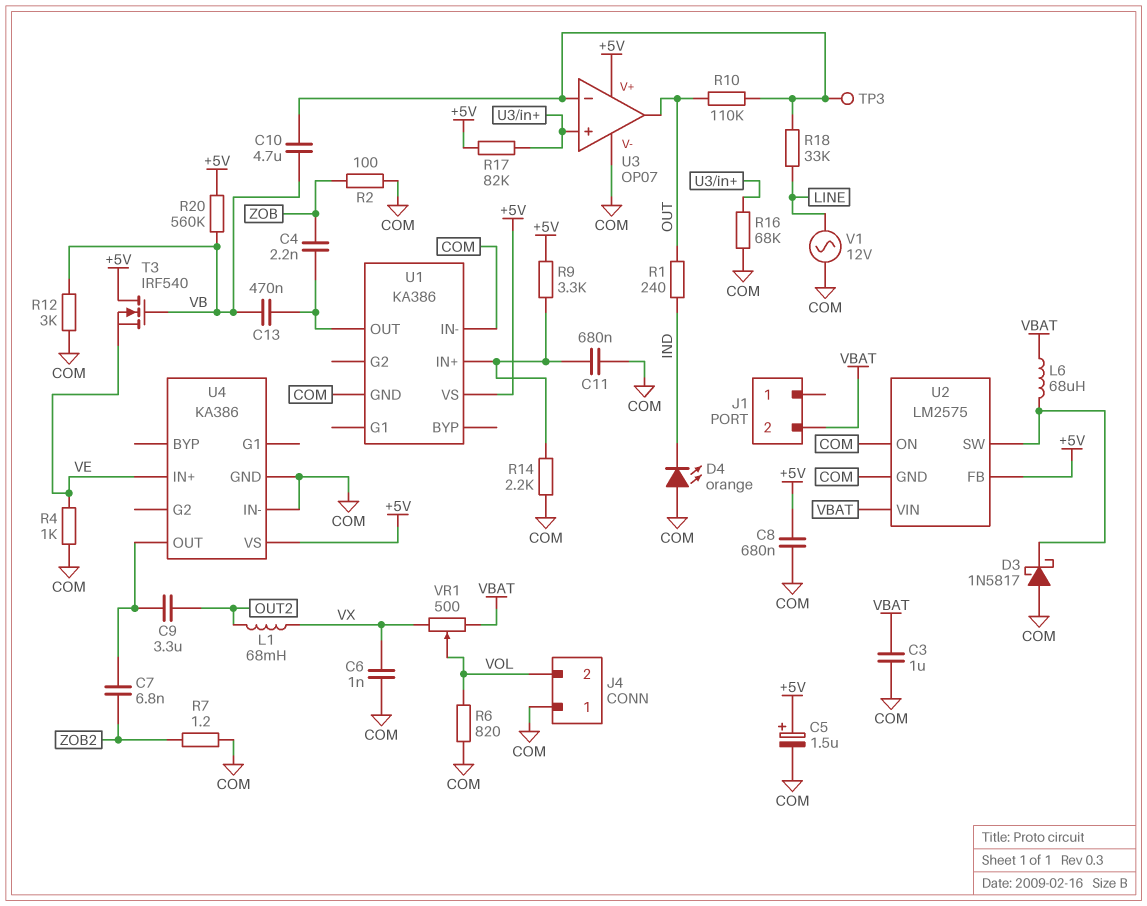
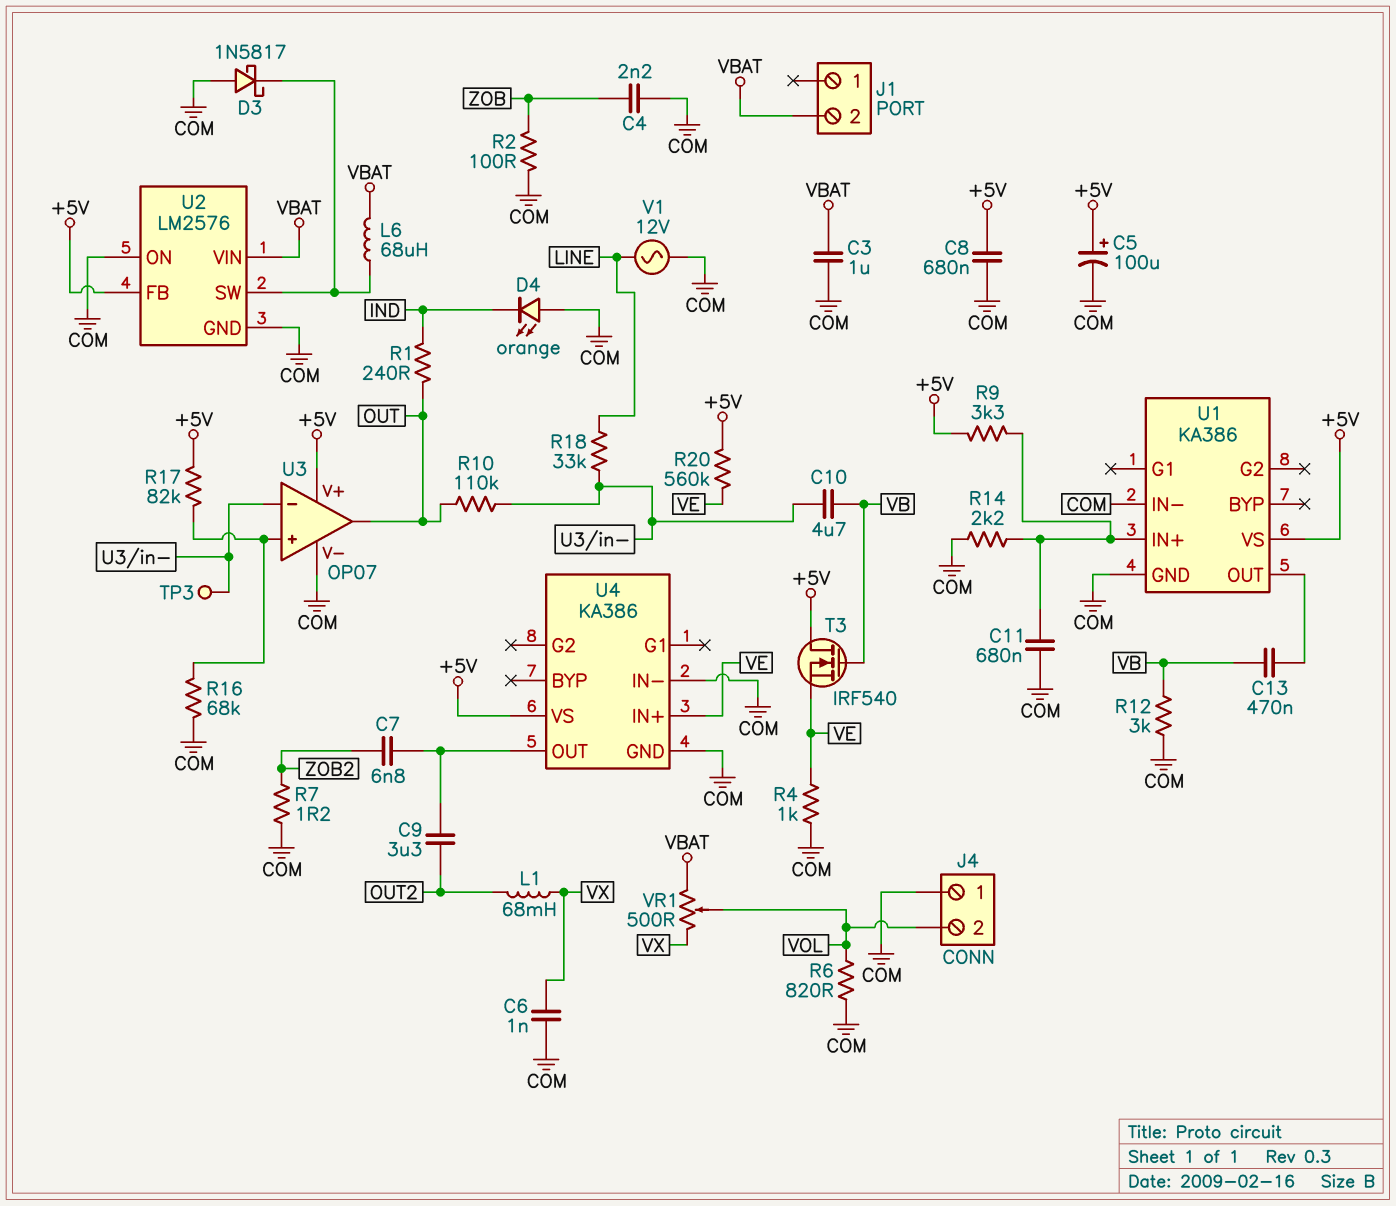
C4: 2.2nF (U1/OUT, ZOB) -> 2.2nF (COM, ZOB)
C5: 1.5uF (plus +5V, minus COM) -> 100uF (plus +5V, minus COM)
R20: 560k (+5V, VB) -> 560k (+5V, VE)
U2: LM2575 -> LM2576

